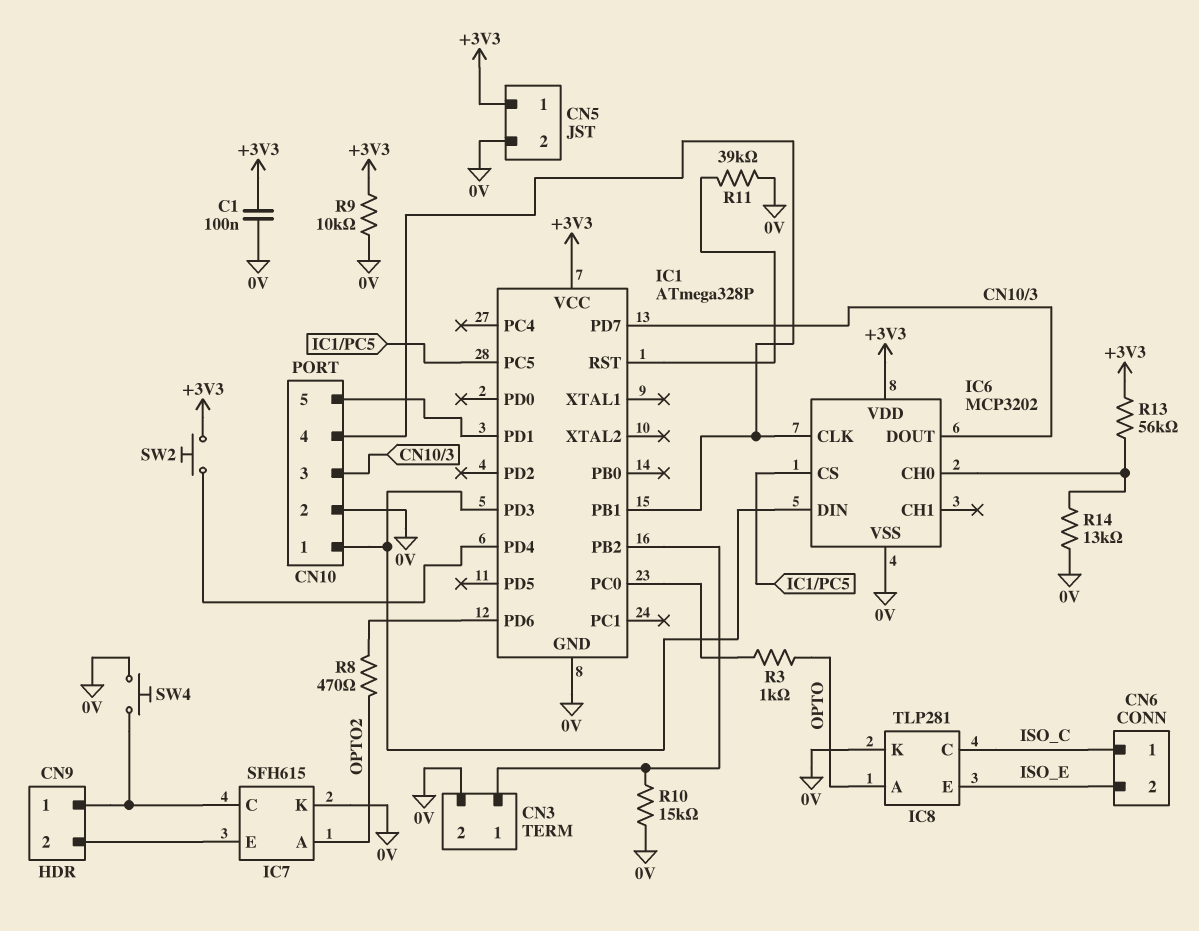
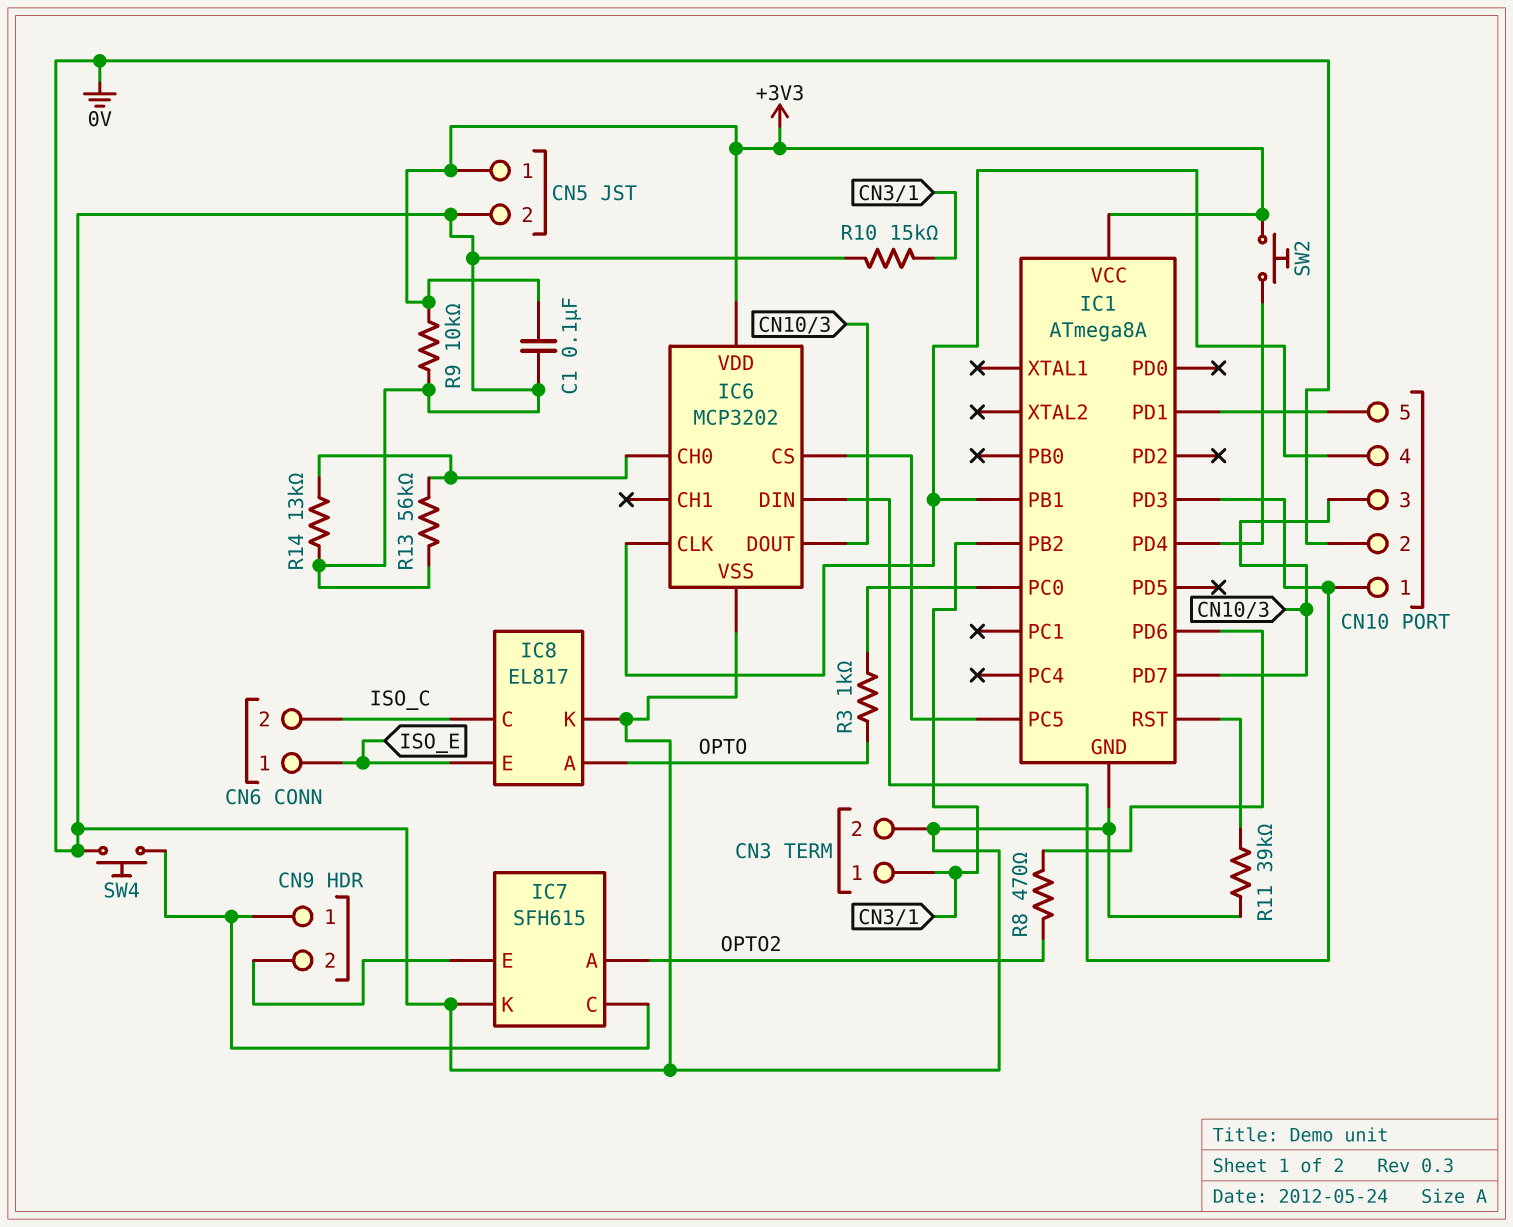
CN6 pin 1: ISO_C -> ISO_E
CN6 pin 2: ISO_E -> ISO_C
IC1: ATmega328P -> ATmega8A
IC8: TLP281 -> EL817
R13: 56k (+3V3, IC6/CH0) -> 56k (0V, IC6/CH0)

